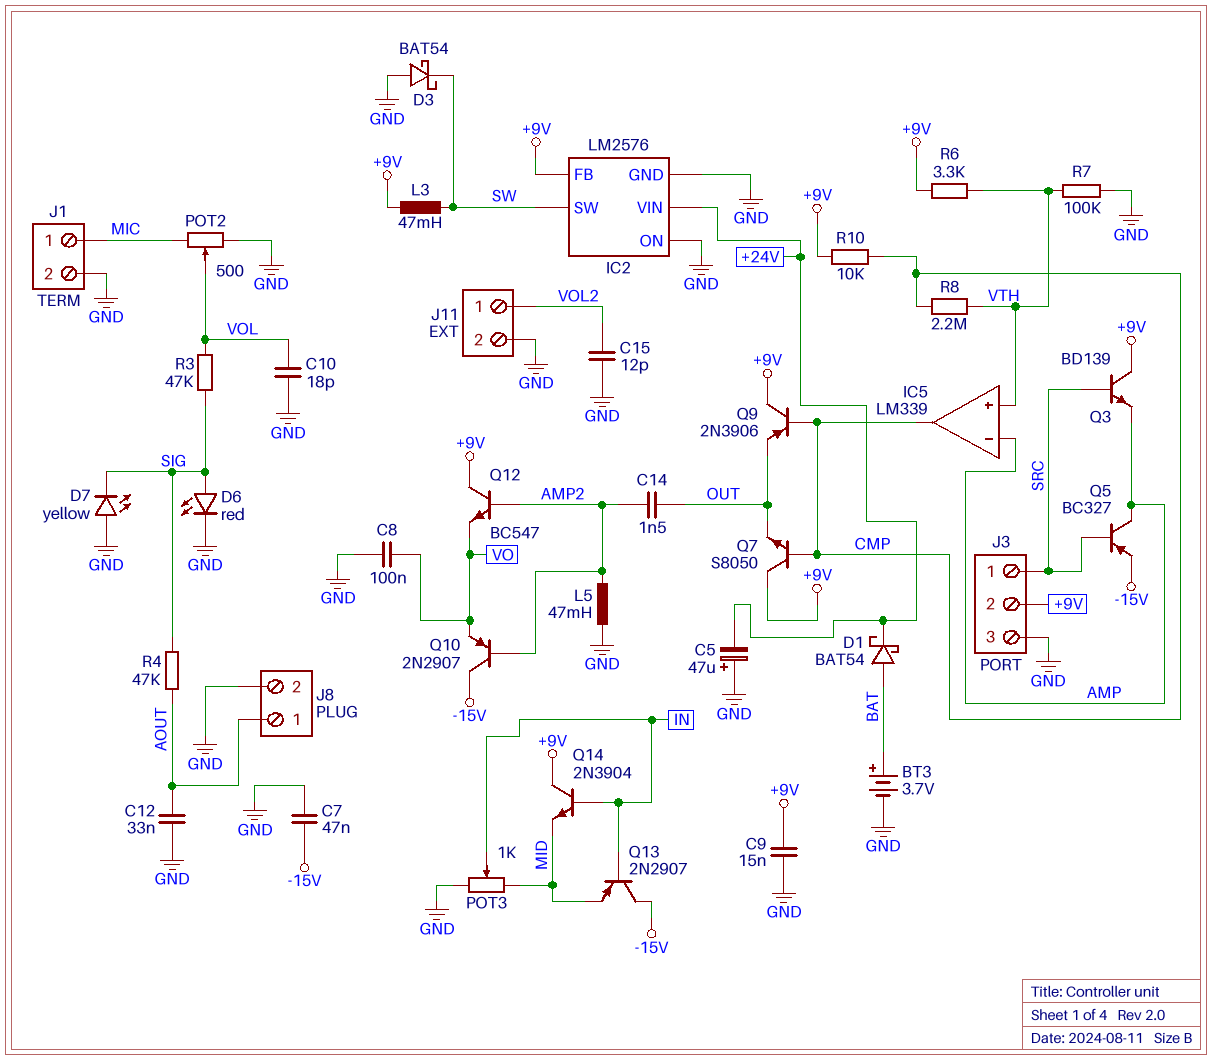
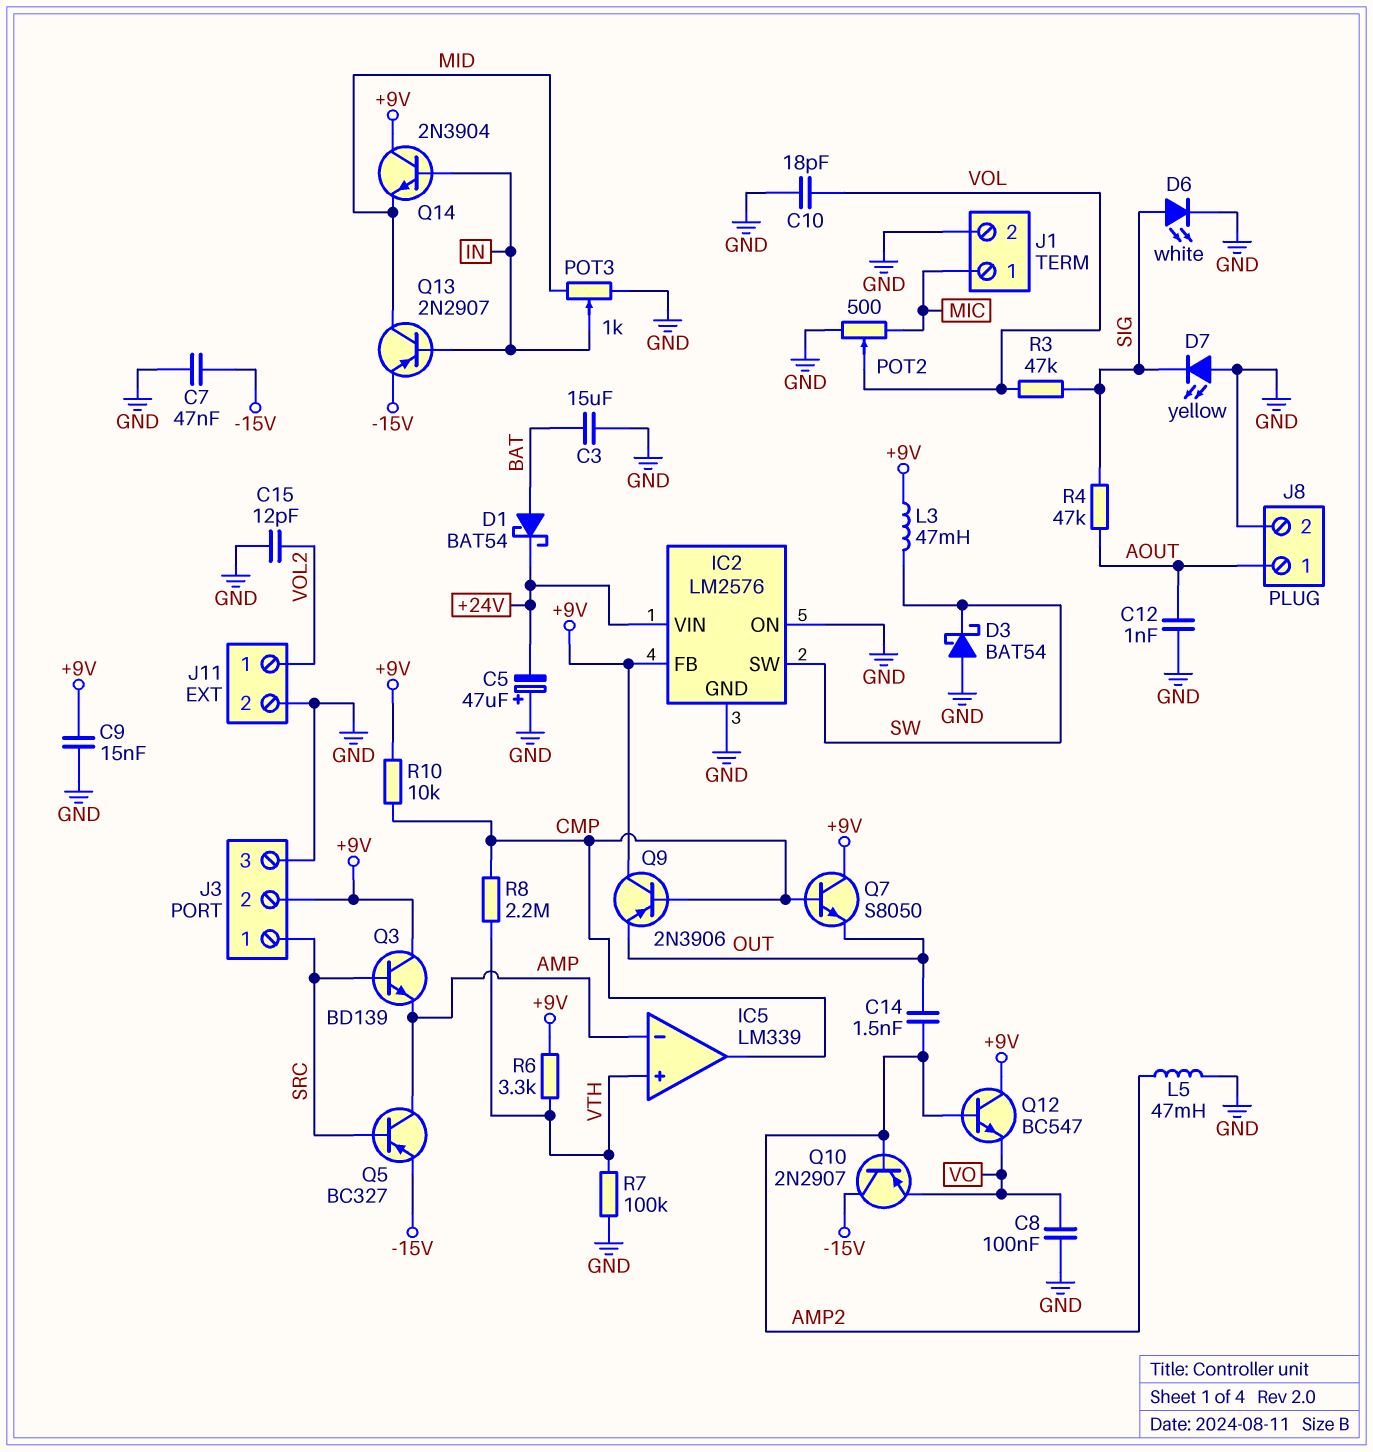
BT3: 3.7V (plus BAT, minus GND) -> none
C3: none -> 15uF (BAT, GND)
C12: 33nF (AOUT, GND) -> 1nF (AOUT, GND)
D6: LED red (A SIG, K GND) -> LED white (A SIG, K GND)
Q13: PNP 2N2907 (B IN, C -15V, E MID) -> PNP 2N2907 (B IN, C MID, E -15V)

